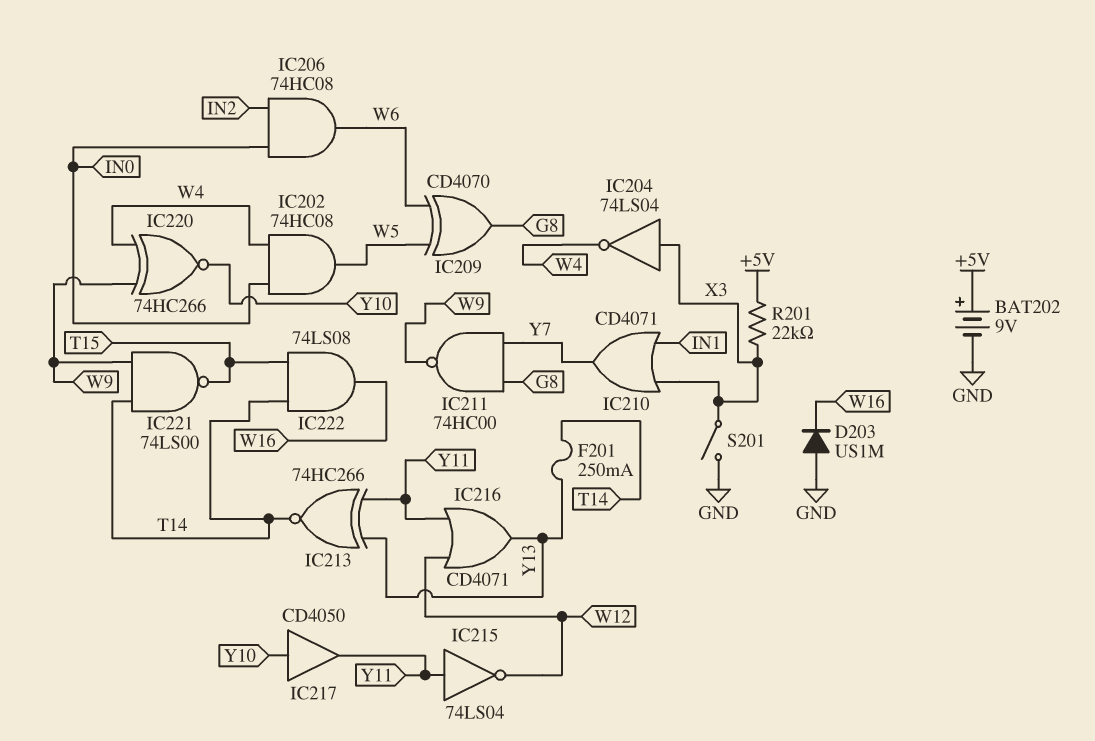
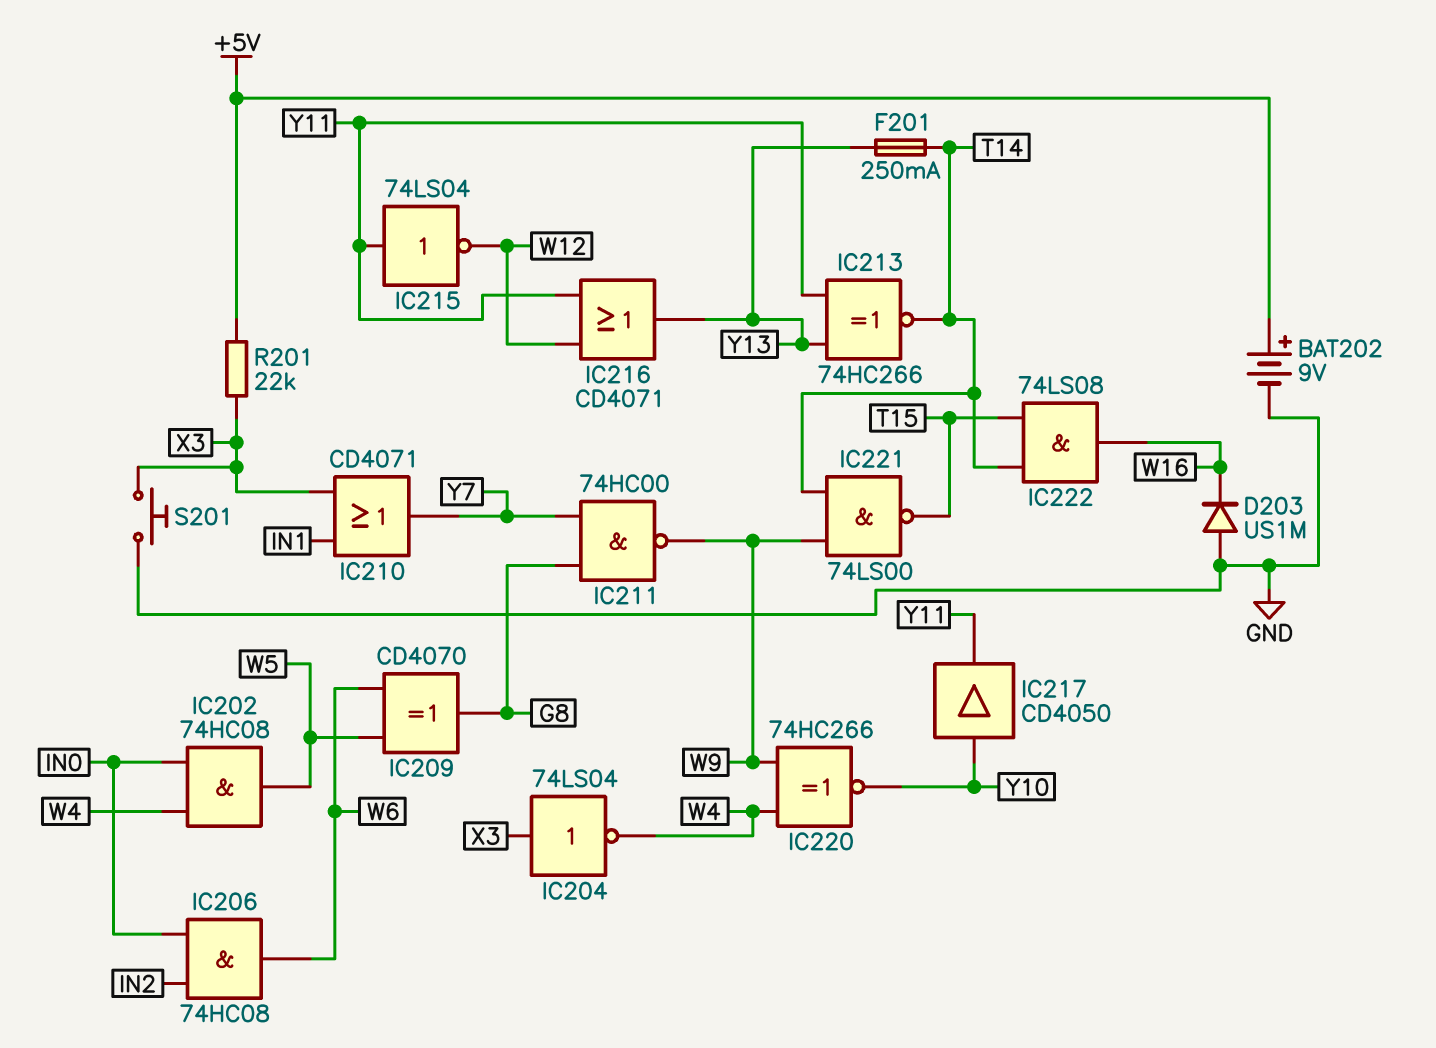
S201: switch (GND, X3) -> button (GND, X3)

